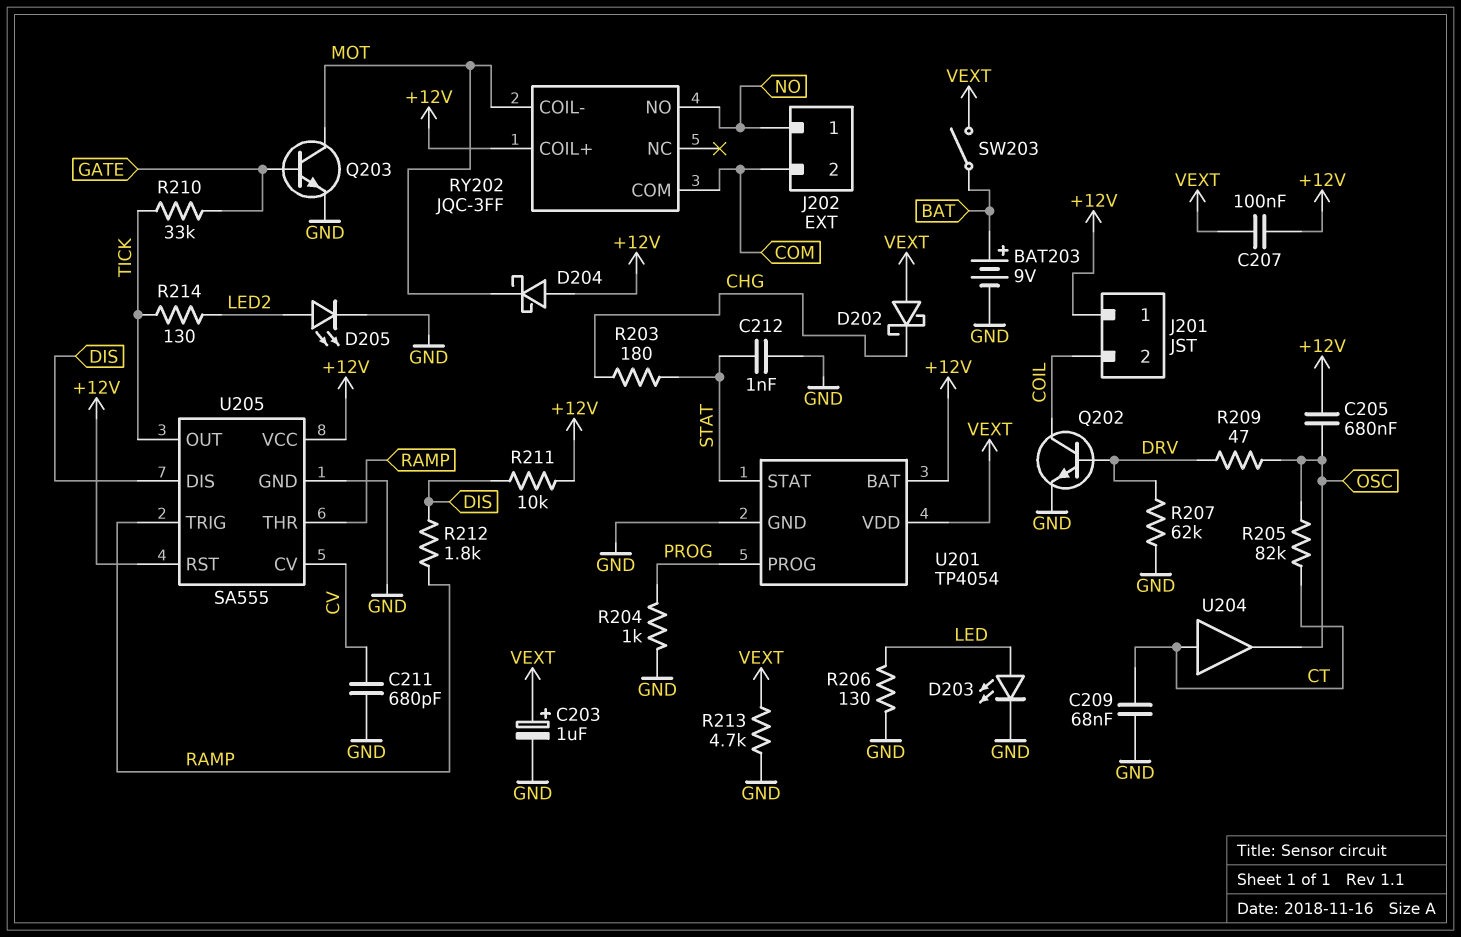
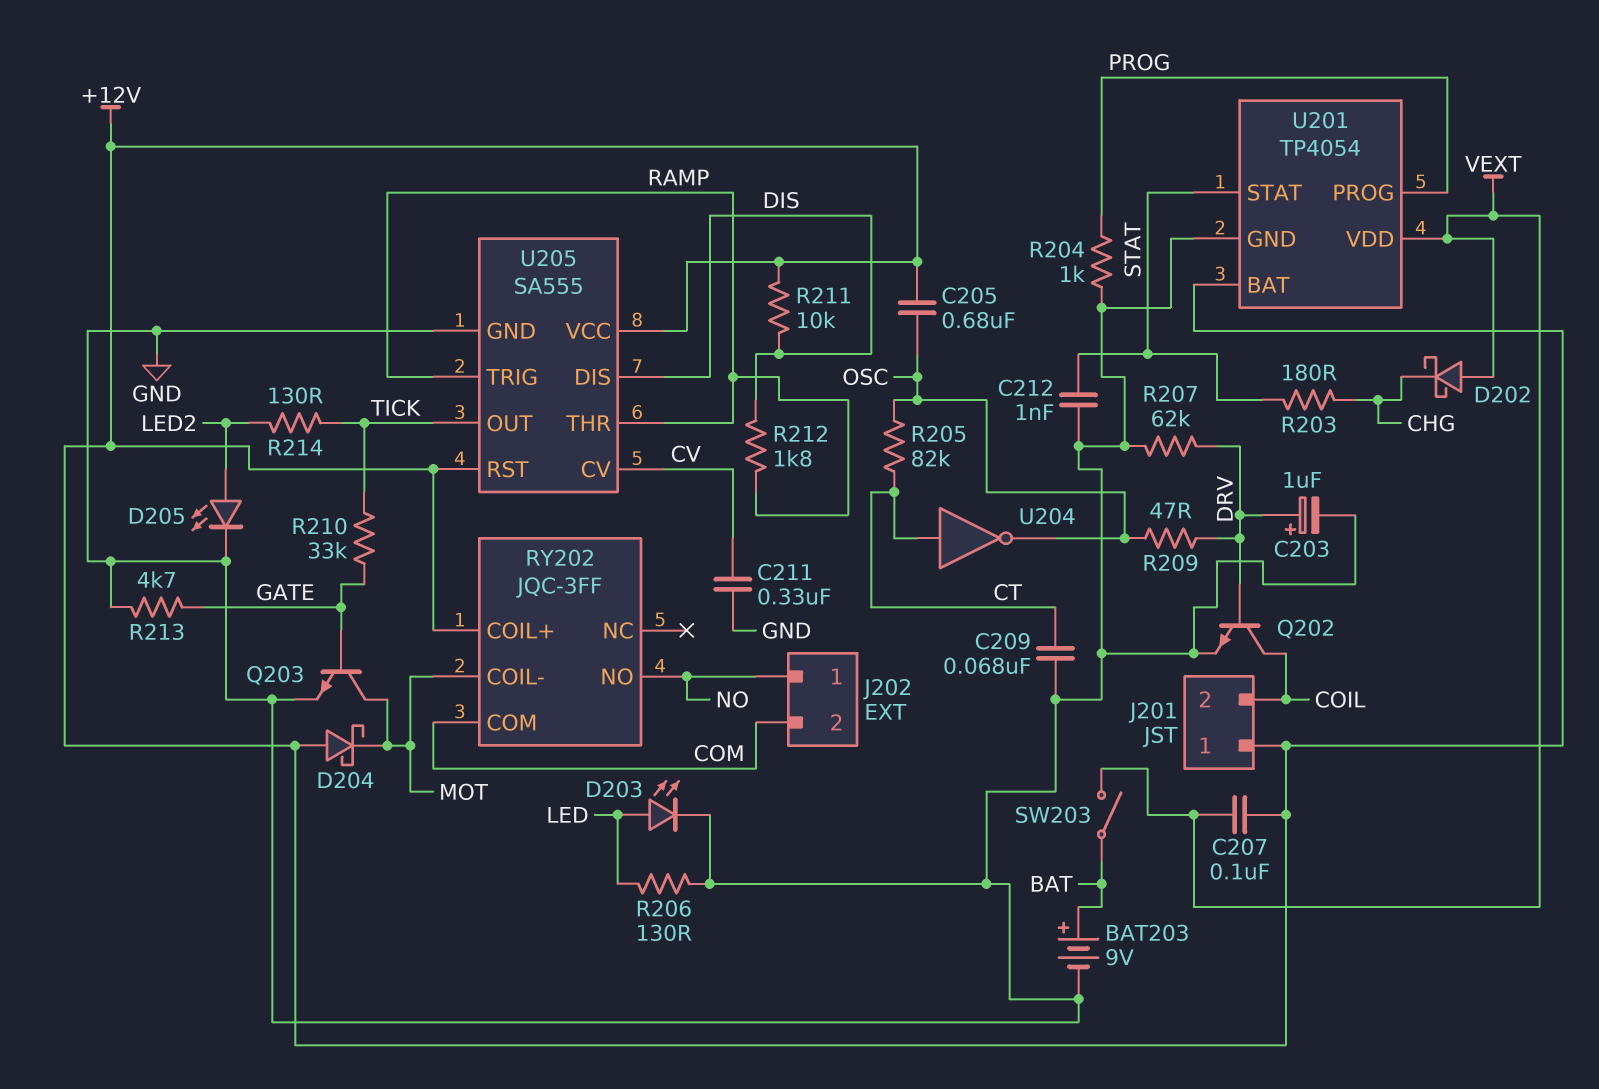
C203: 1uF (plus VEXT, minus GND) -> 1uF (plus DRV, minus GND)
C211: 680pF (CV, GND) -> 330nF (CV, GND)
R213: 4.7k (GND, VEXT) -> 4.7k (GATE, GND)
U204: buffer (in CT, out OSC) -> NOT (in CT, out OSC)

